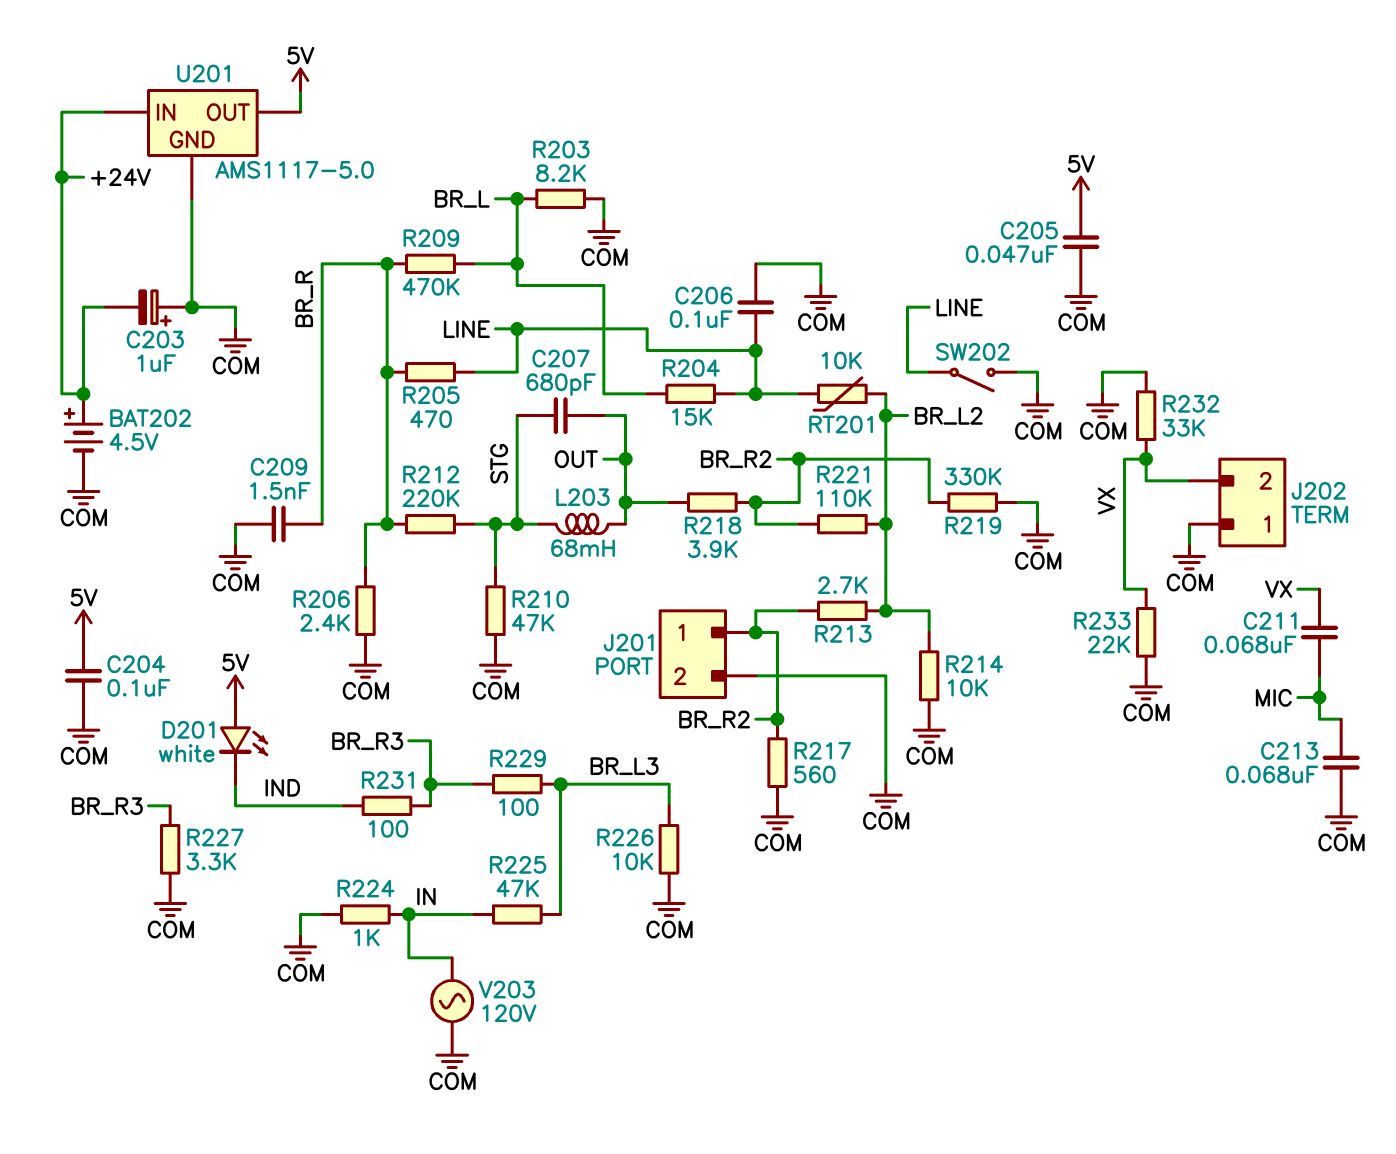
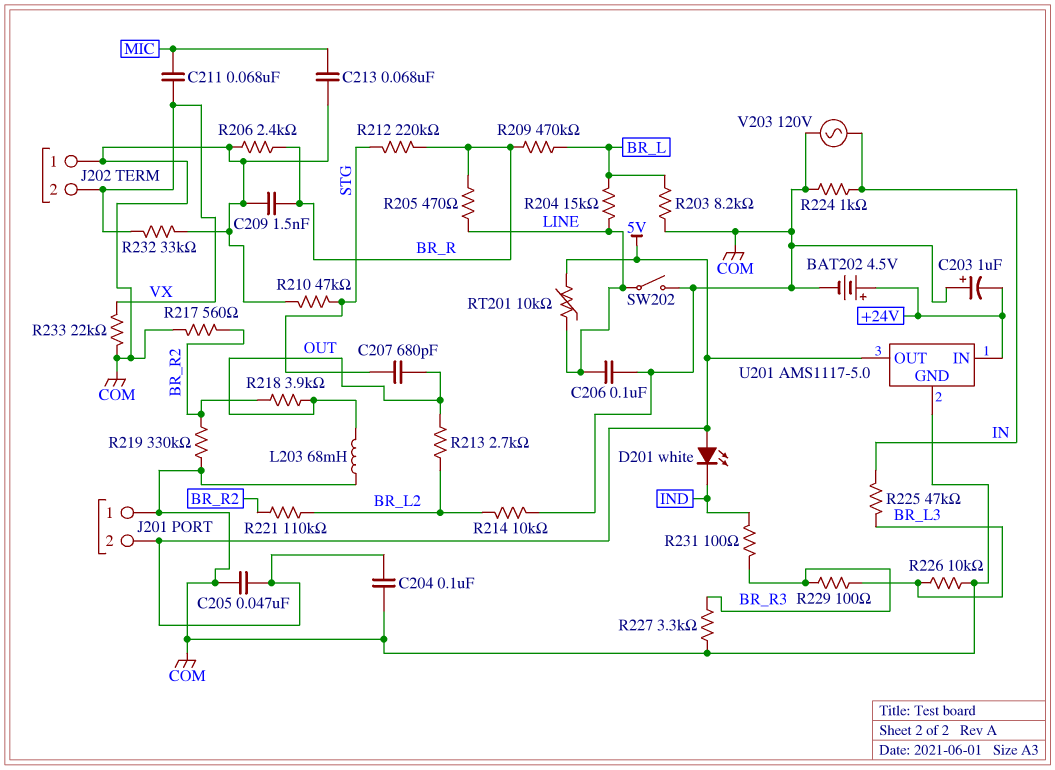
J201 pin 1: BR_R2 -> COM
J201 pin 2: COM -> 5V
L203: 68mH (OUT, STG) -> 68mH (COM, OUT)
R213: 2.7k (BR_L2, BR_R2) -> 2.7k (BR_L2, OUT)
RT201: 10k (BR_L2, LINE) -> 10k (5V, LINE)

